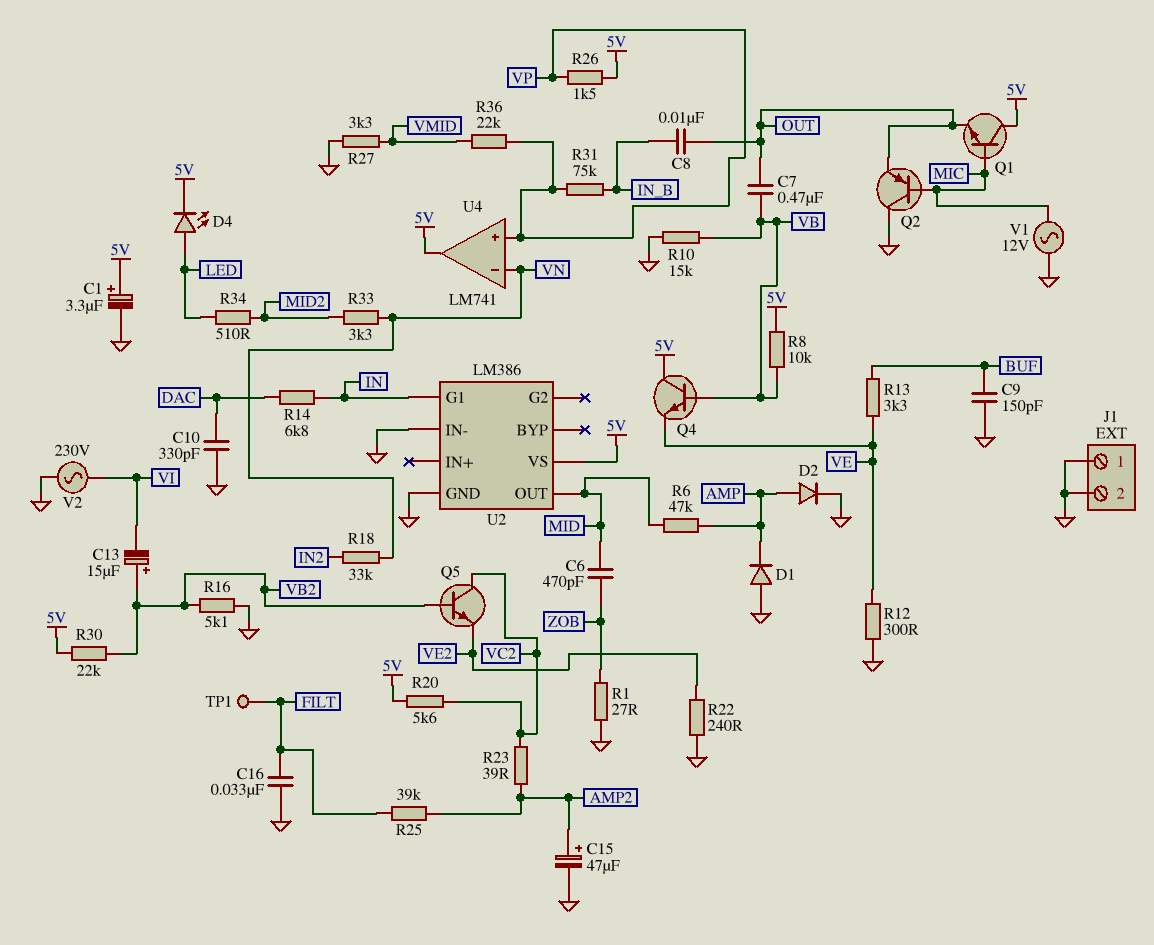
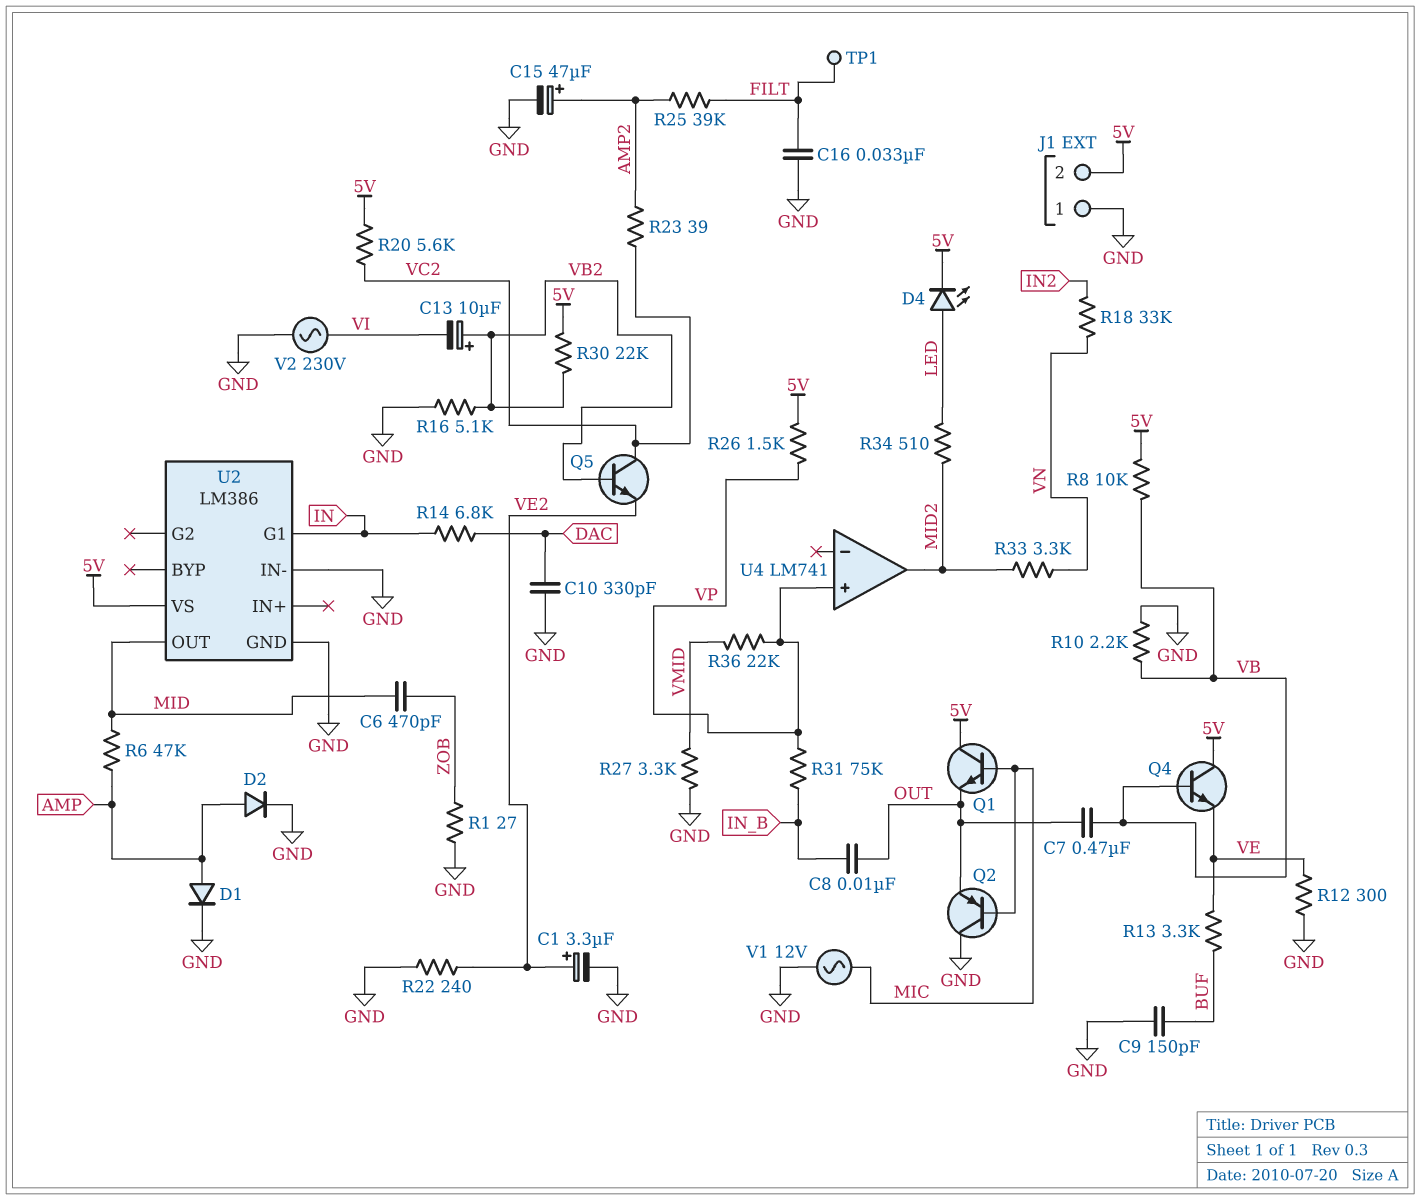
C1: 3.3uF (plus 5V, minus GND) -> 3.3uF (plus VE2, minus GND)
C13: 15uF (plus VB2, minus VI) -> 10uF (plus VB2, minus VI)
D1: diode (A GND, K AMP) -> diode (A AMP, K GND)
J1 pin 2: GND -> 5V
R10: 15k (GND, VB) -> 2.2k (GND, VB)
U4 pin in-: VN -> none
U4 pin out: 5V -> MID2

